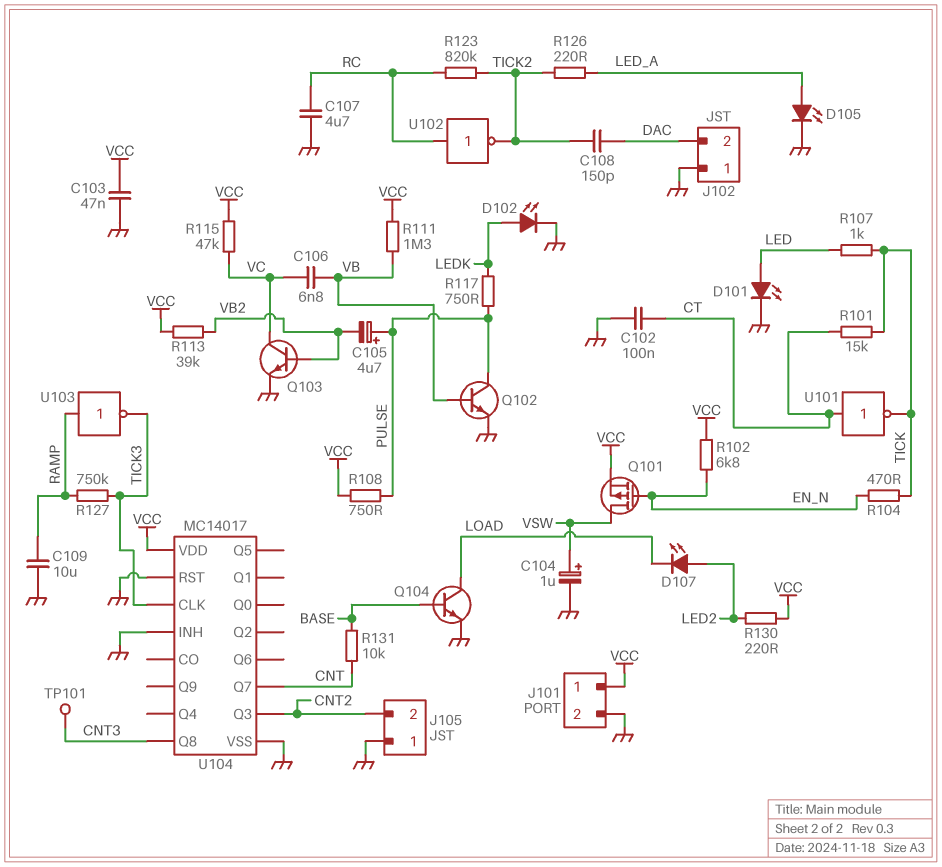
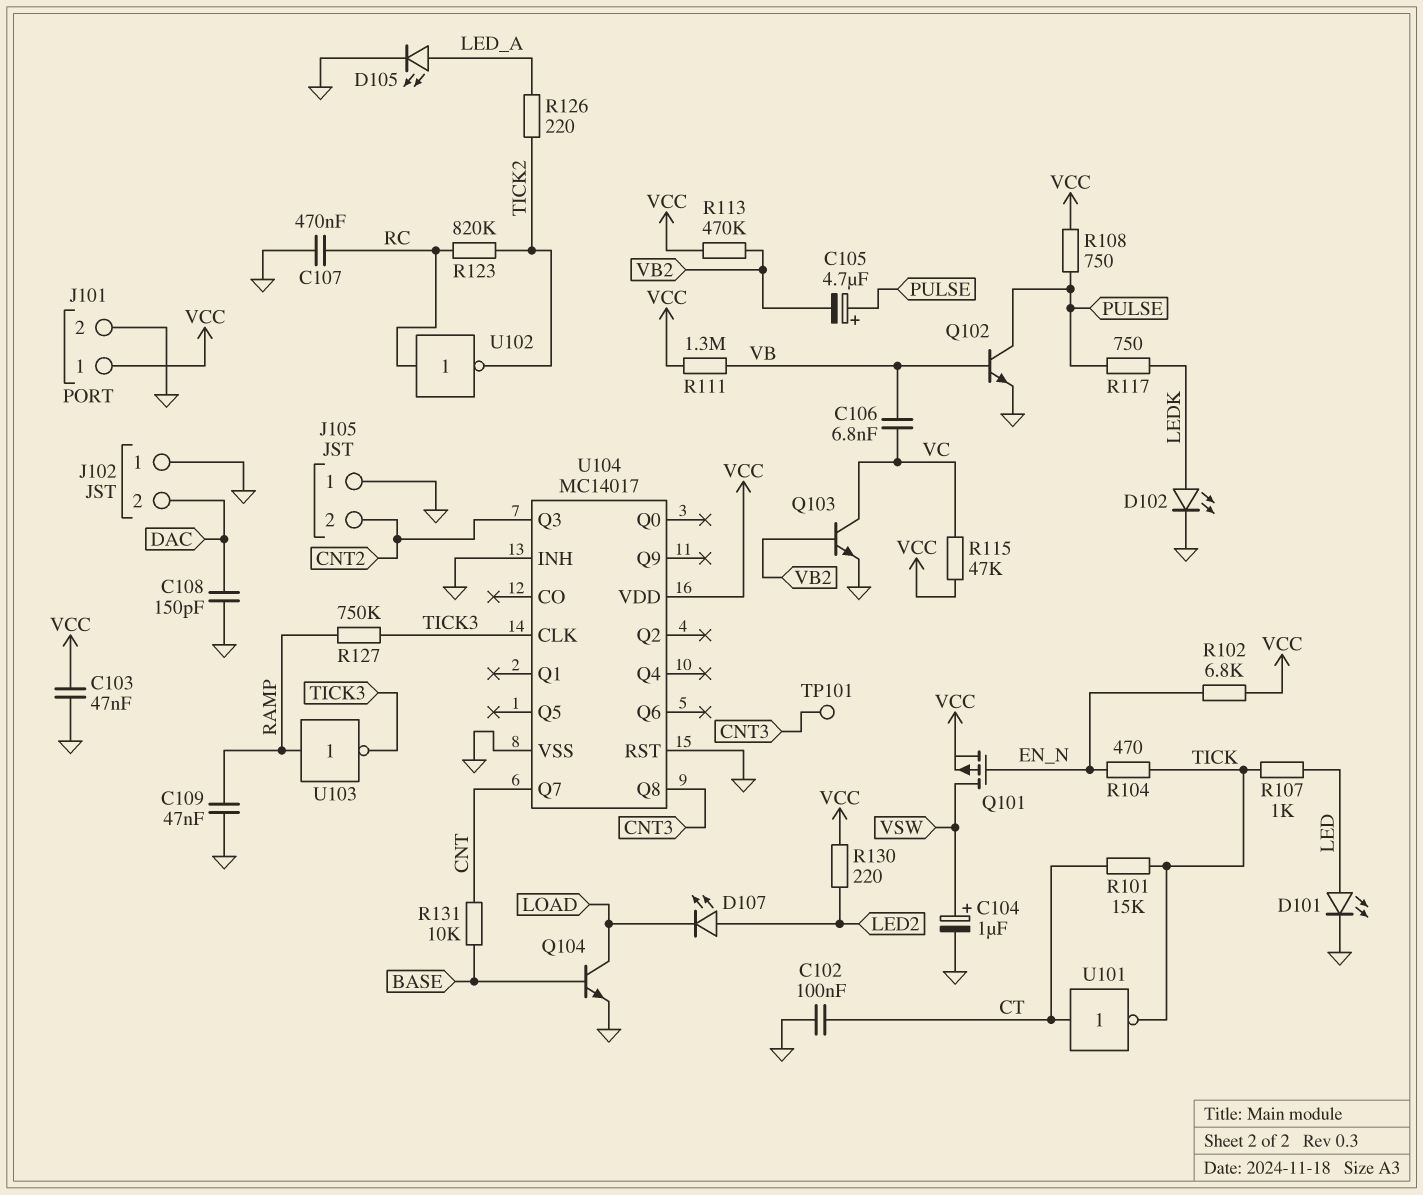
C107: 4.7uF (GND, RC) -> 470nF (GND, RC)
C108: 150pF (DAC, TICK2) -> 150pF (DAC, GND)
C109: 10uF (GND, RAMP) -> 47nF (GND, RAMP)
R113: 39k (VB2, VCC) -> 470k (VB2, VCC)

